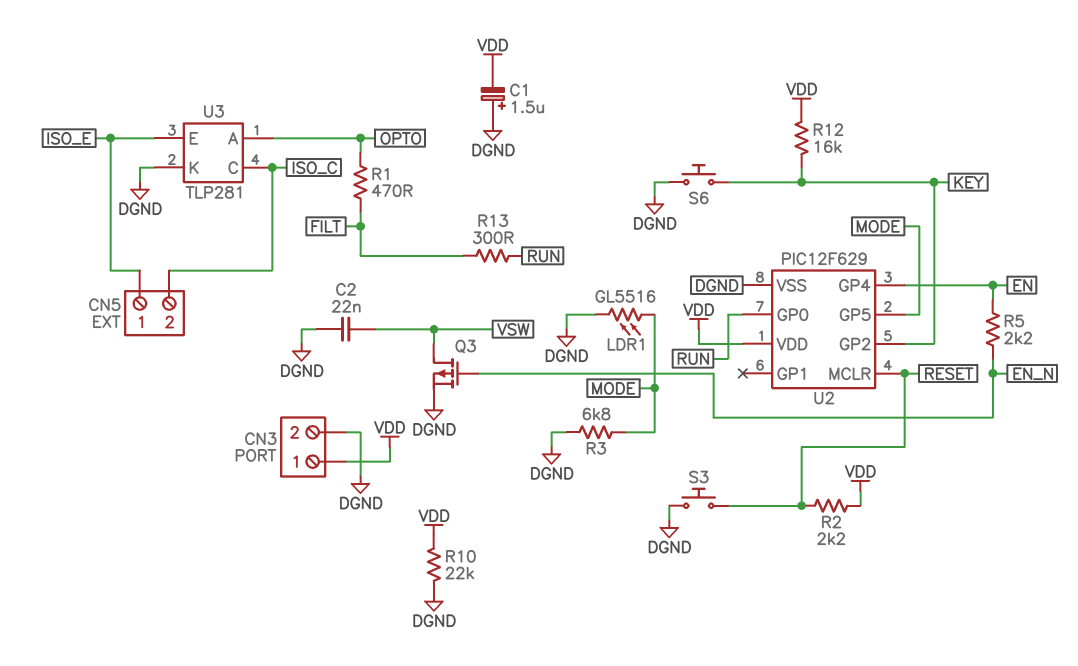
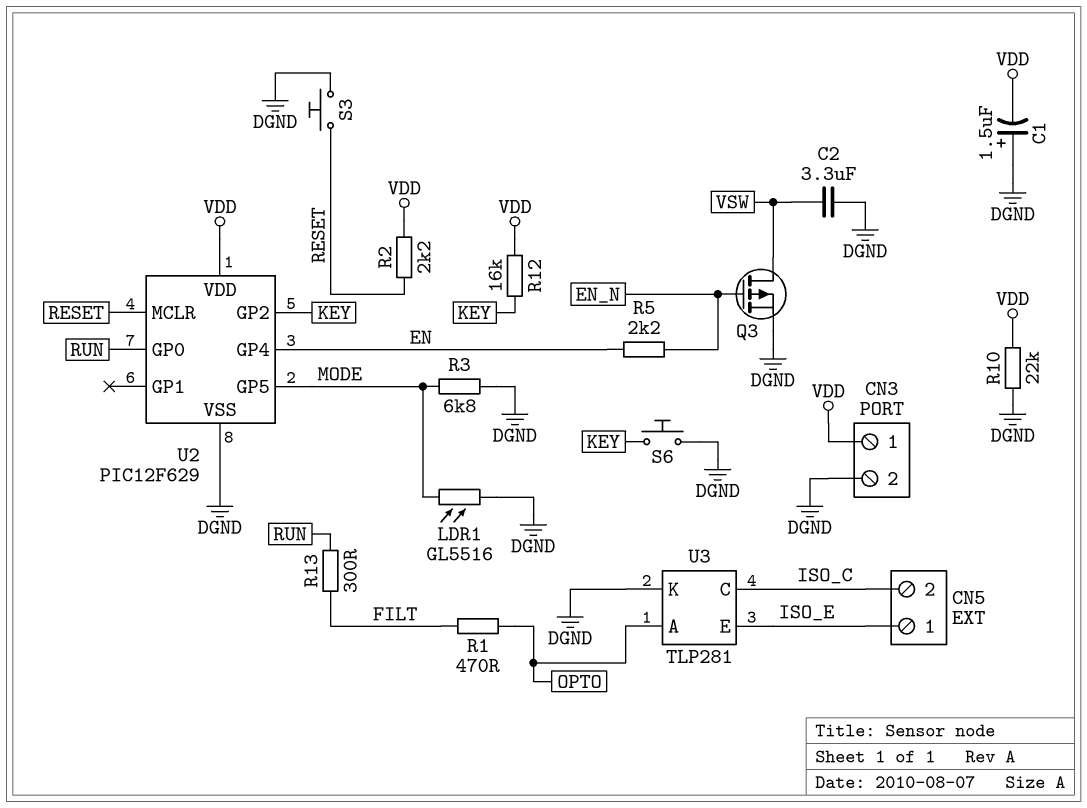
C2: 22nF (DGND, VSW) -> 3.3uF (DGND, VSW)

